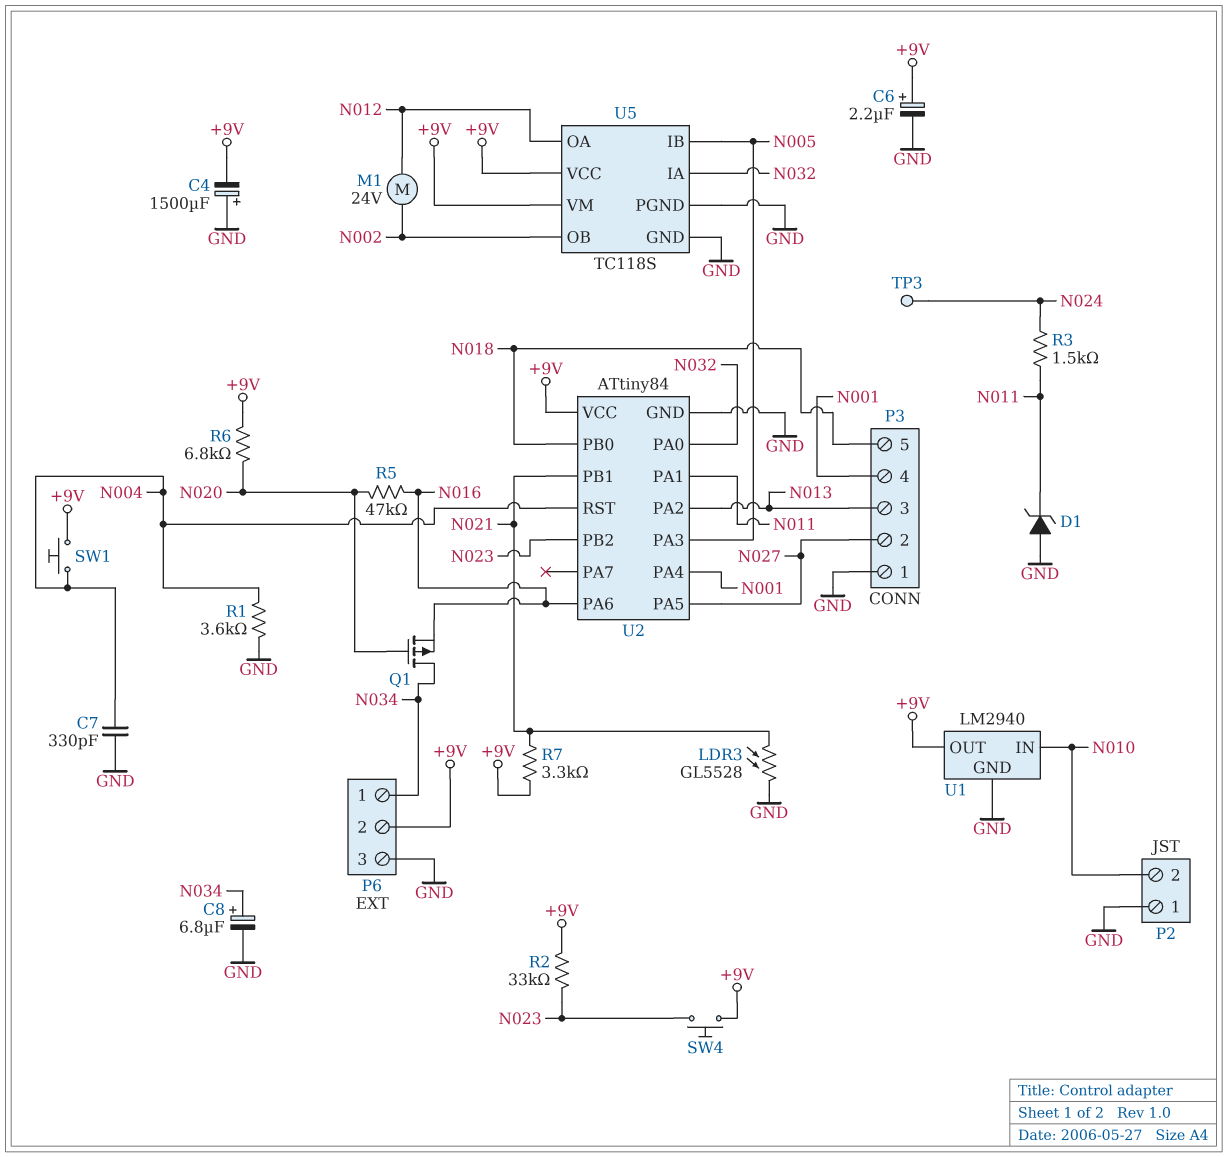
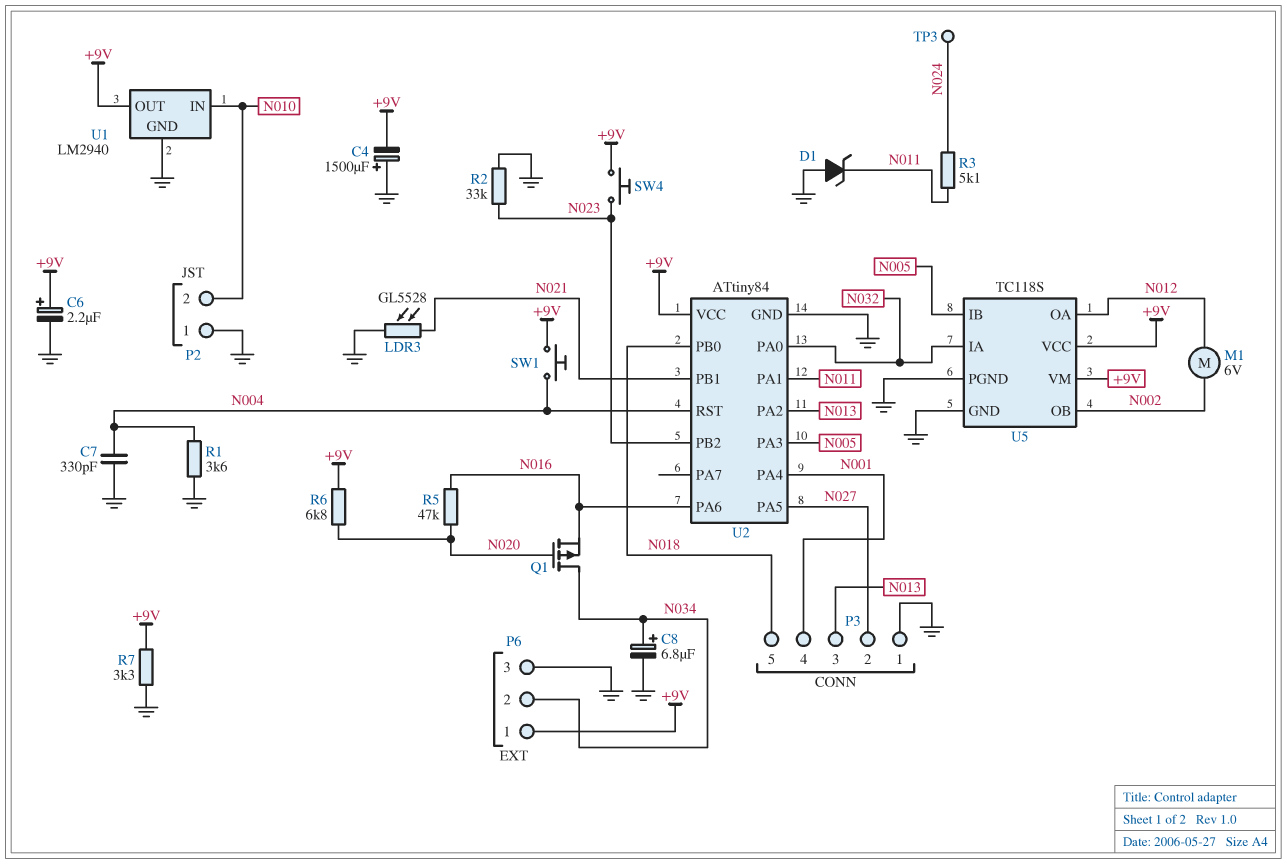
M1: motor 24V (N002, N012) -> motor 6V (N002, N012)
P6 pin 1: N034 -> +9V
P6 pin 2: +9V -> N034
R2: 33k (+9V, N023) -> 33k (GND, N023)
R3: 1.5k (N011, N024) -> 5.1k (N011, N024)
R7: 3.3k (+9V, N021) -> 3.3k (+9V, GND)

